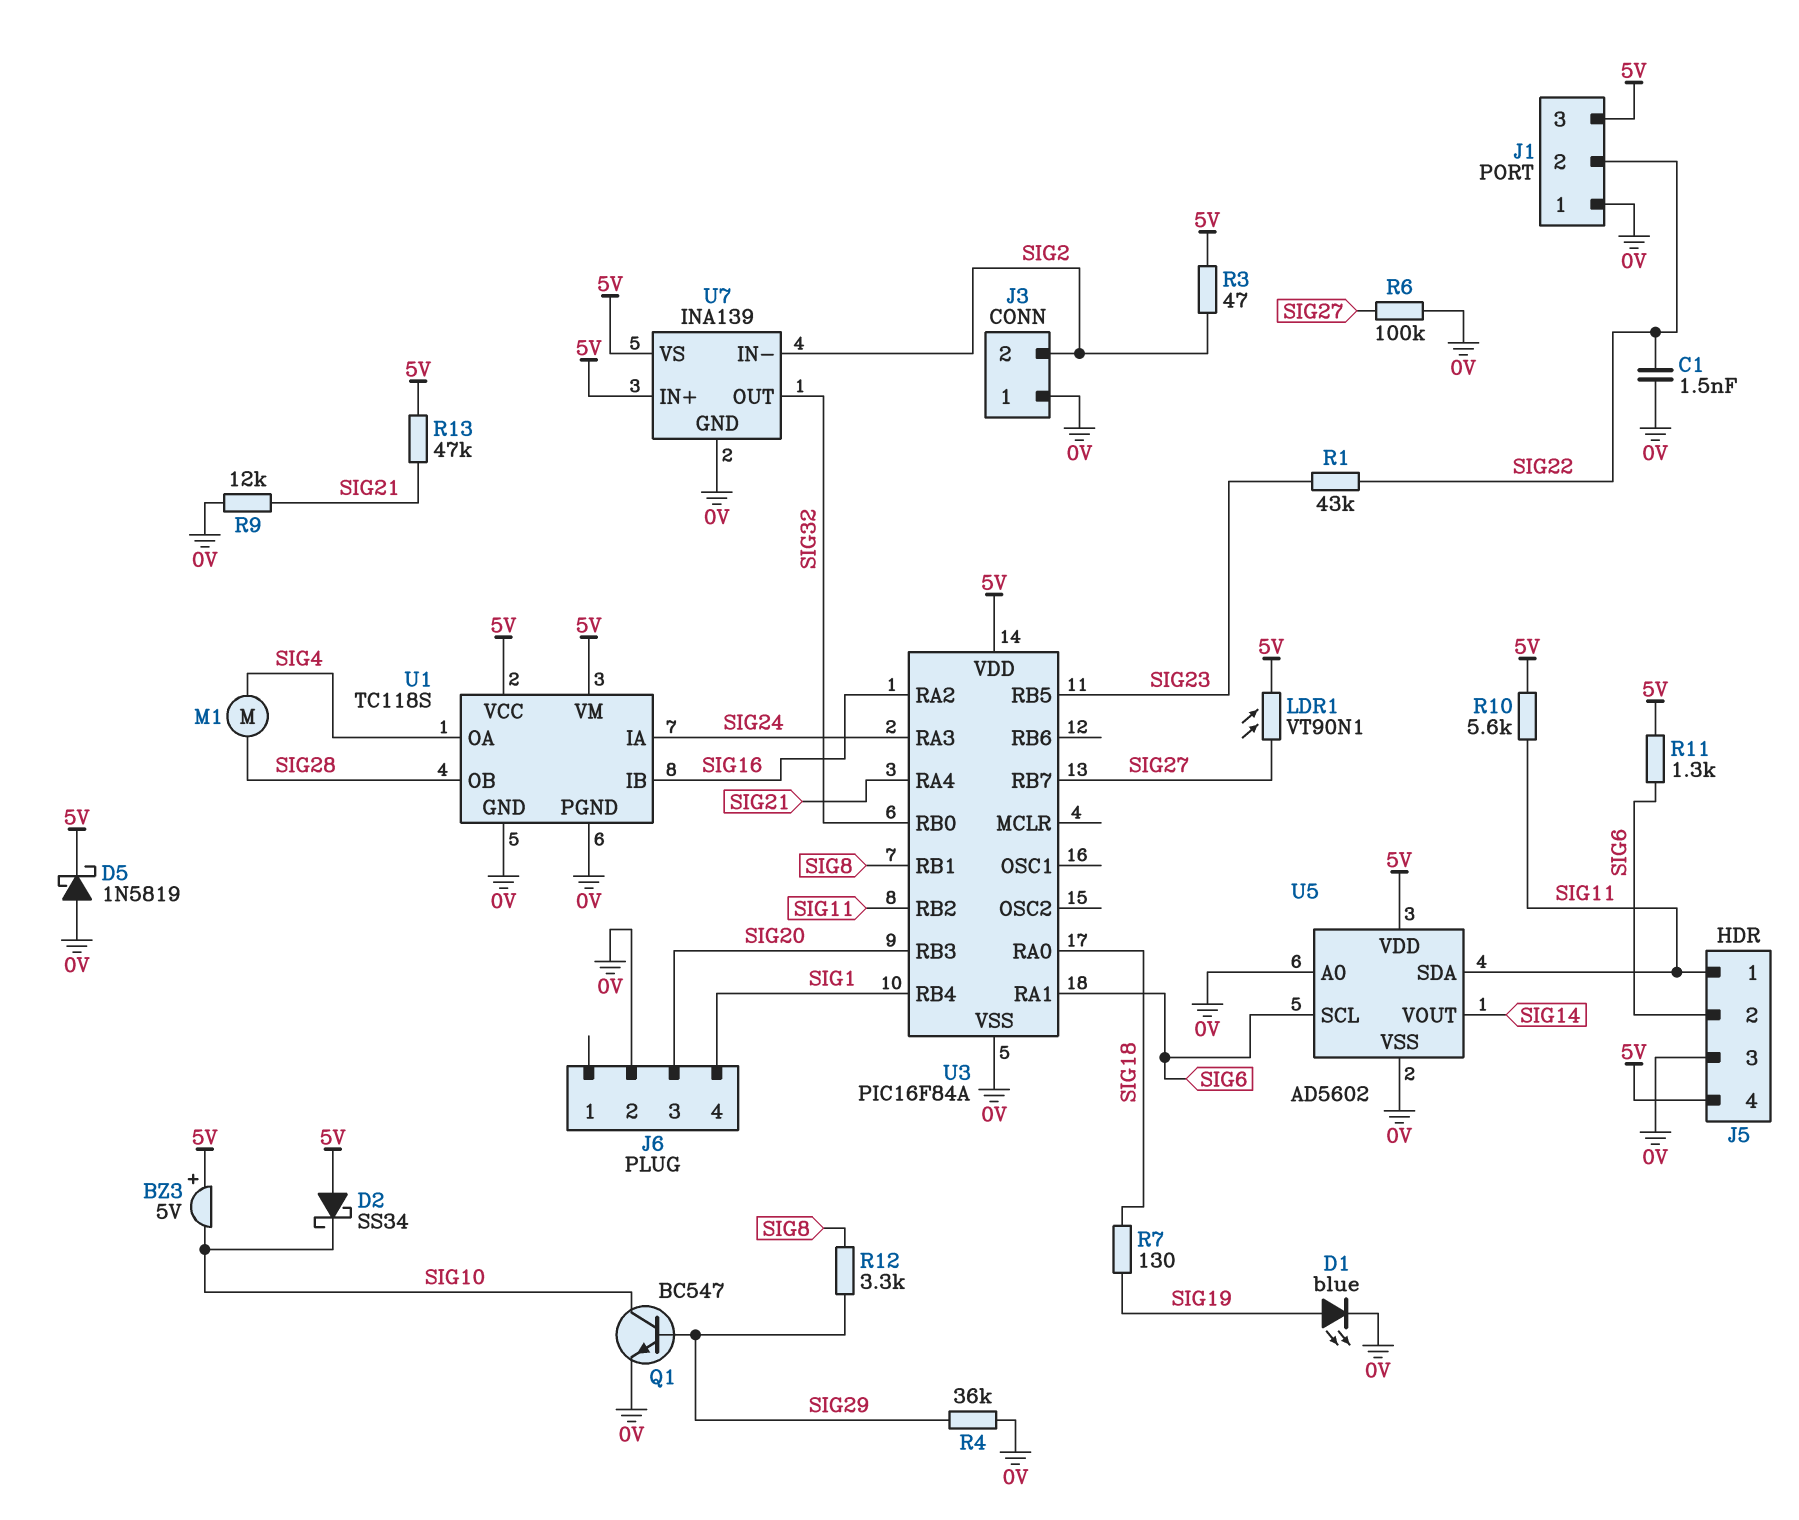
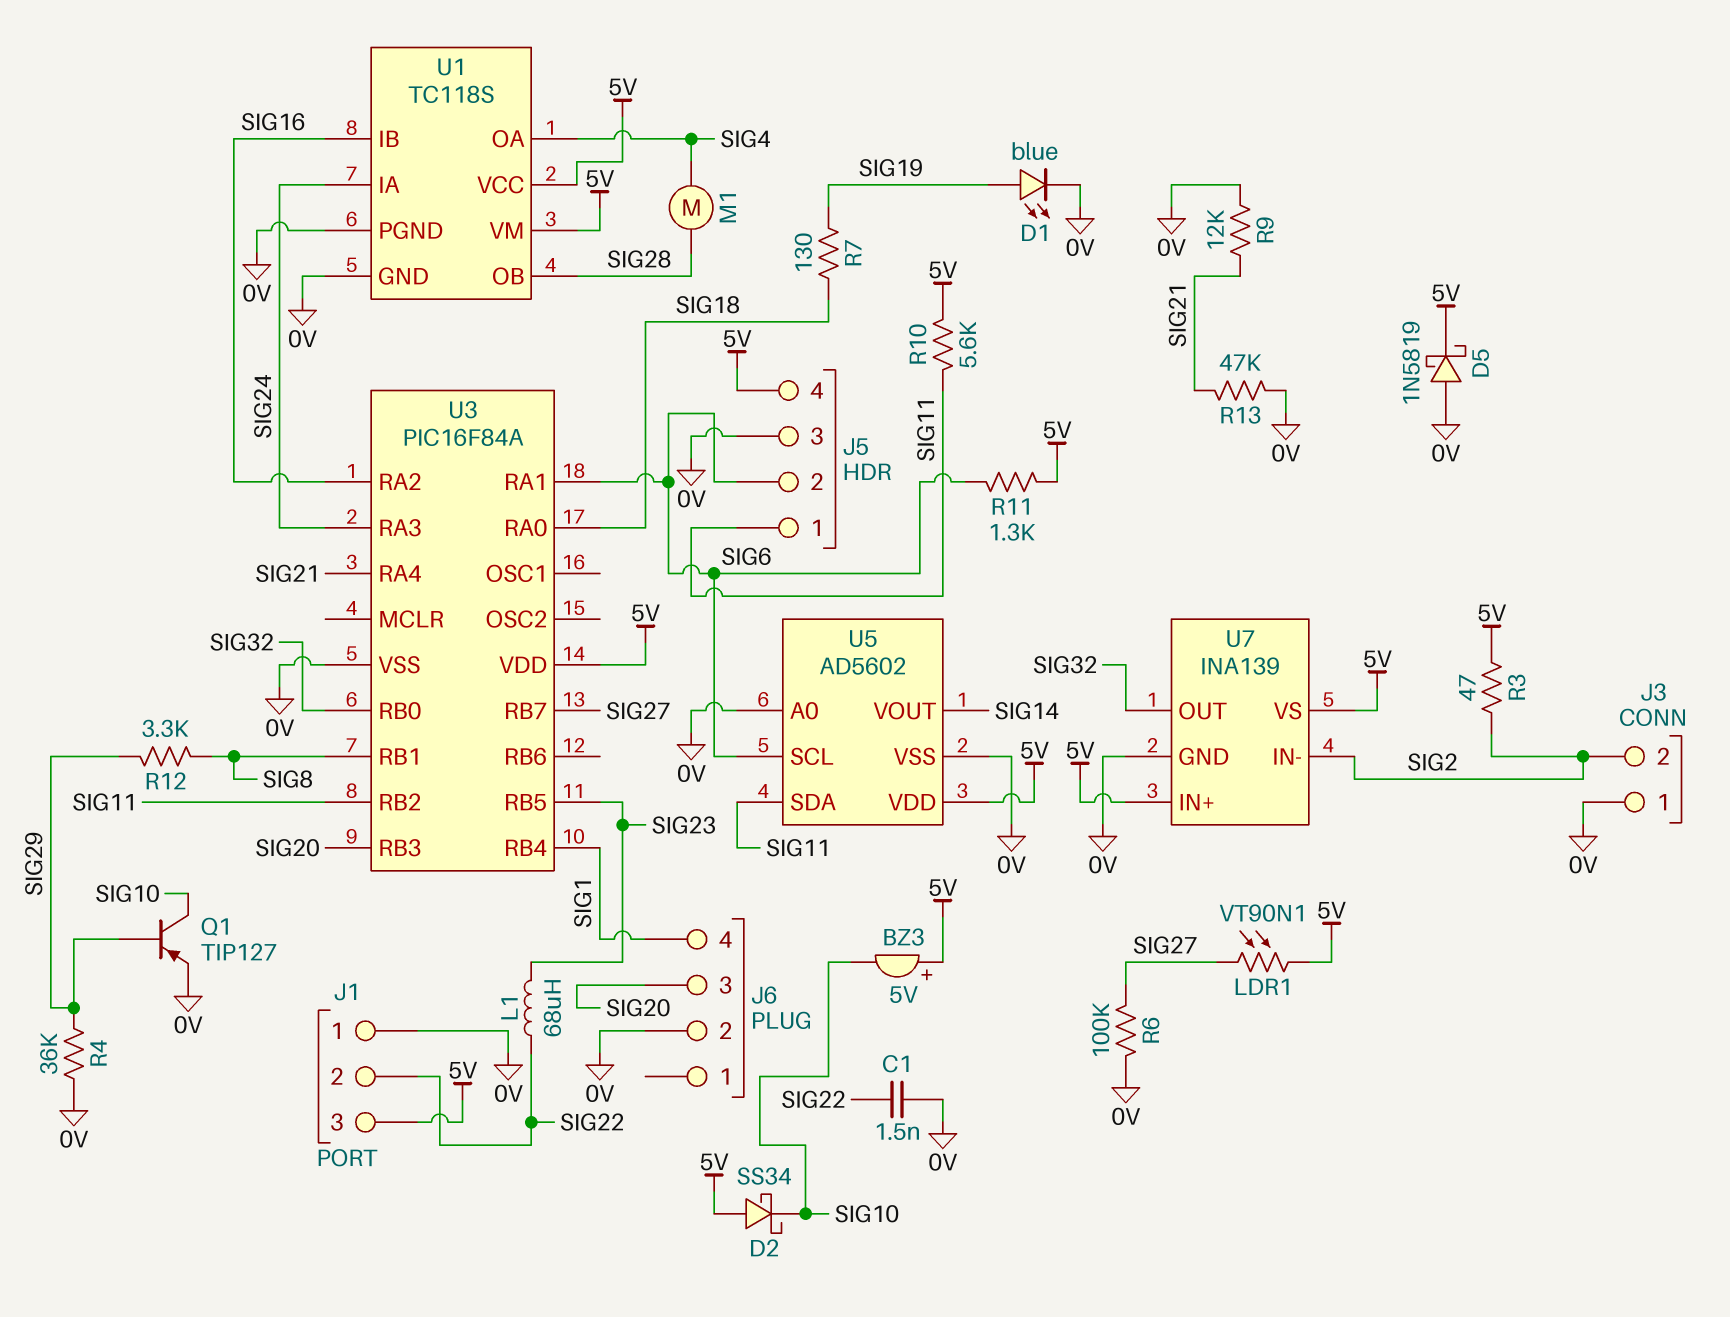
L1: none -> 68uH (SIG22, SIG23)
Q1: NPN BC547 (B SIG29, C SIG10, E 0V) -> PNP TIP127 (B SIG29, C SIG10, E 0V)
R1: 43k (SIG22, SIG23) -> none
R13: 47k (5V, SIG21) -> 47k (0V, SIG21)

